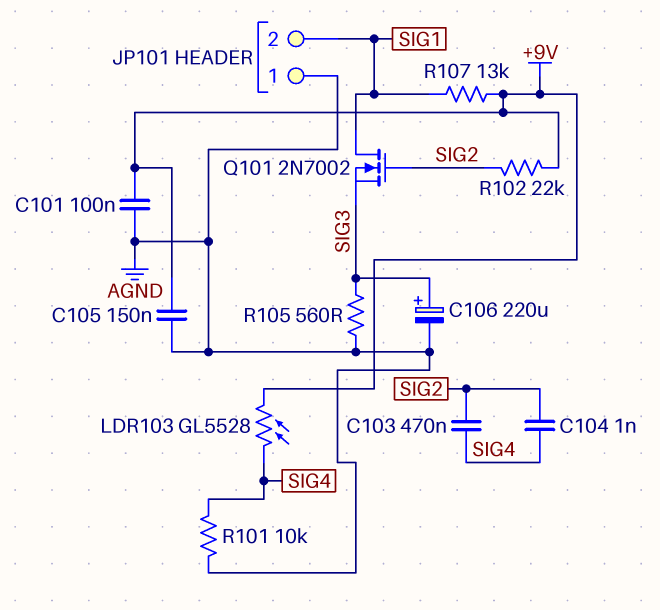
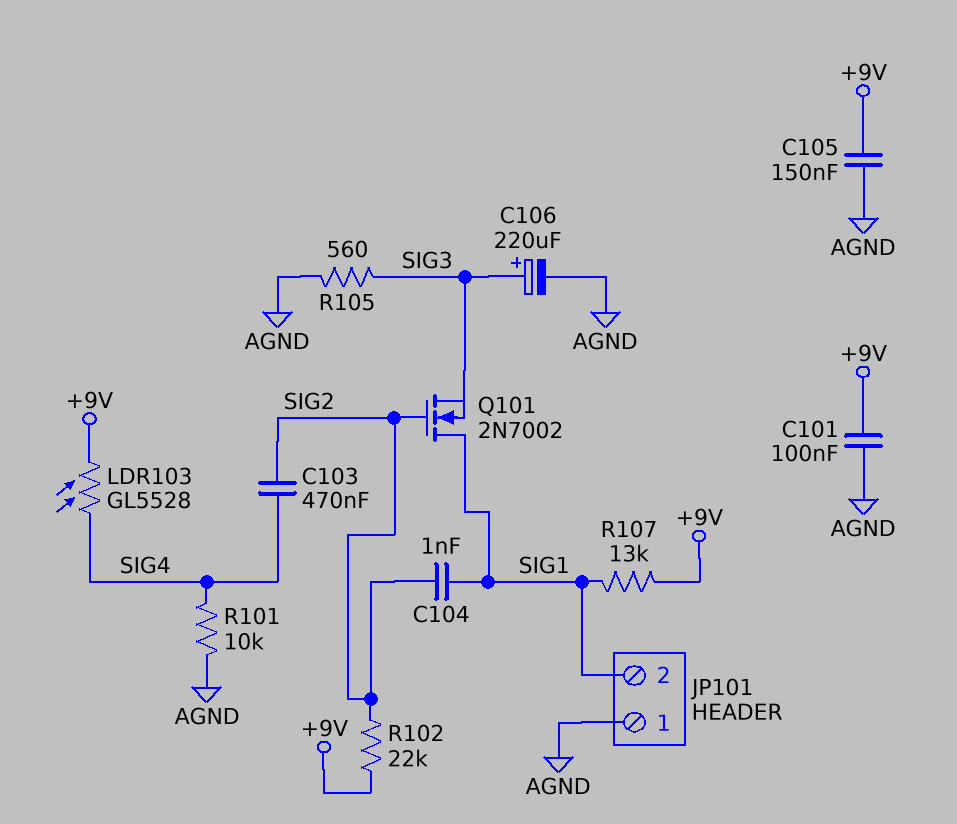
C104: 1nF (SIG2, SIG4) -> 1nF (SIG1, SIG2)

